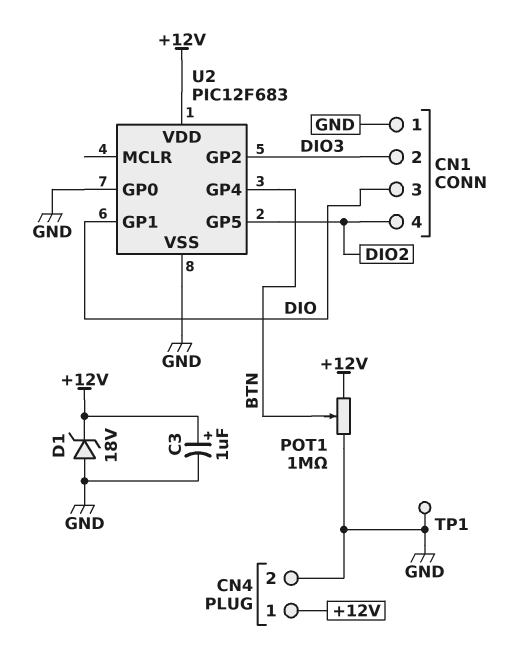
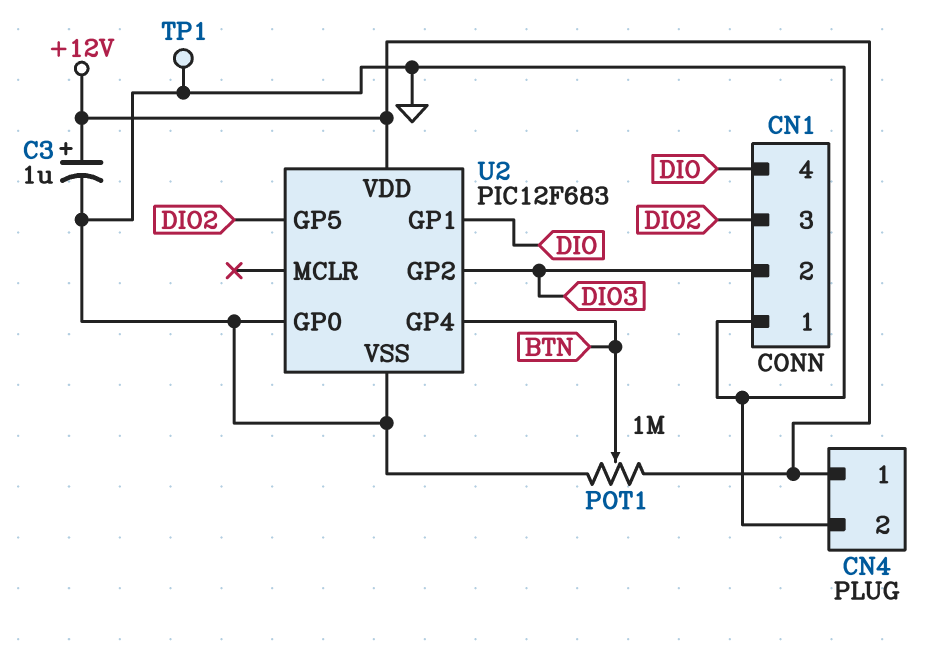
CN1 pin 3: DIO -> DIO2
CN1 pin 4: DIO2 -> DIO
D1: zener 18V (A GND, K +12V) -> none

